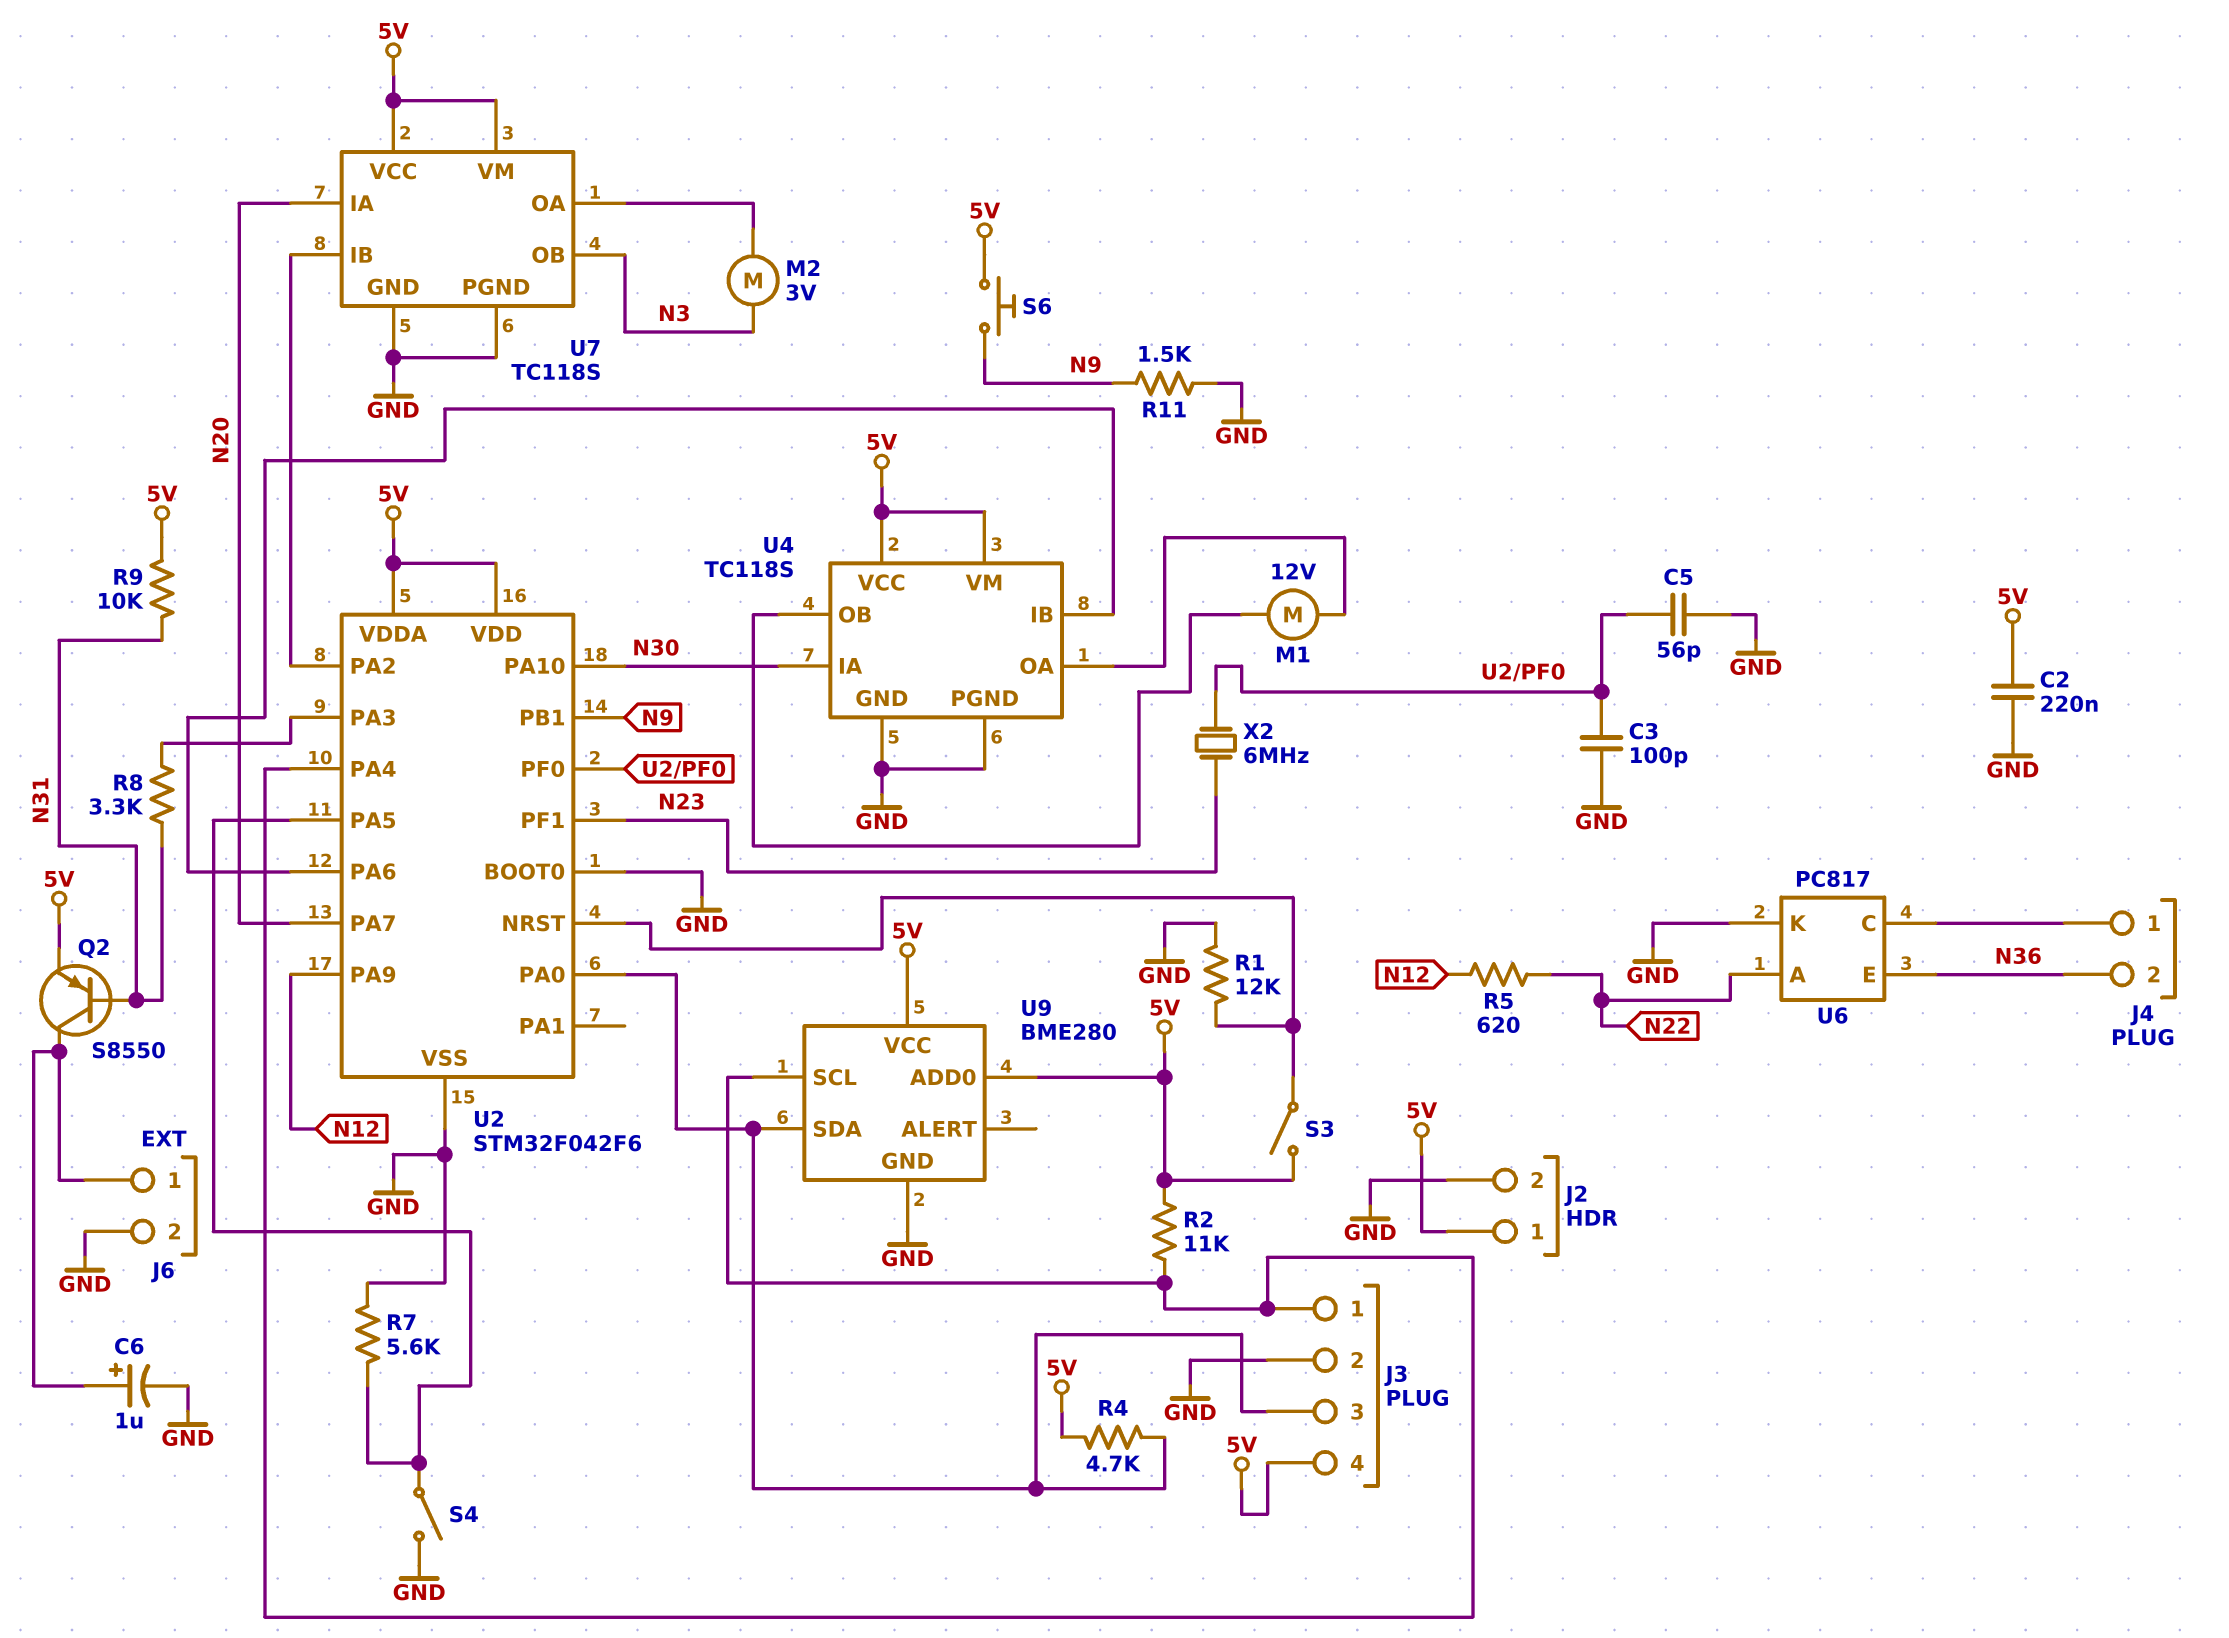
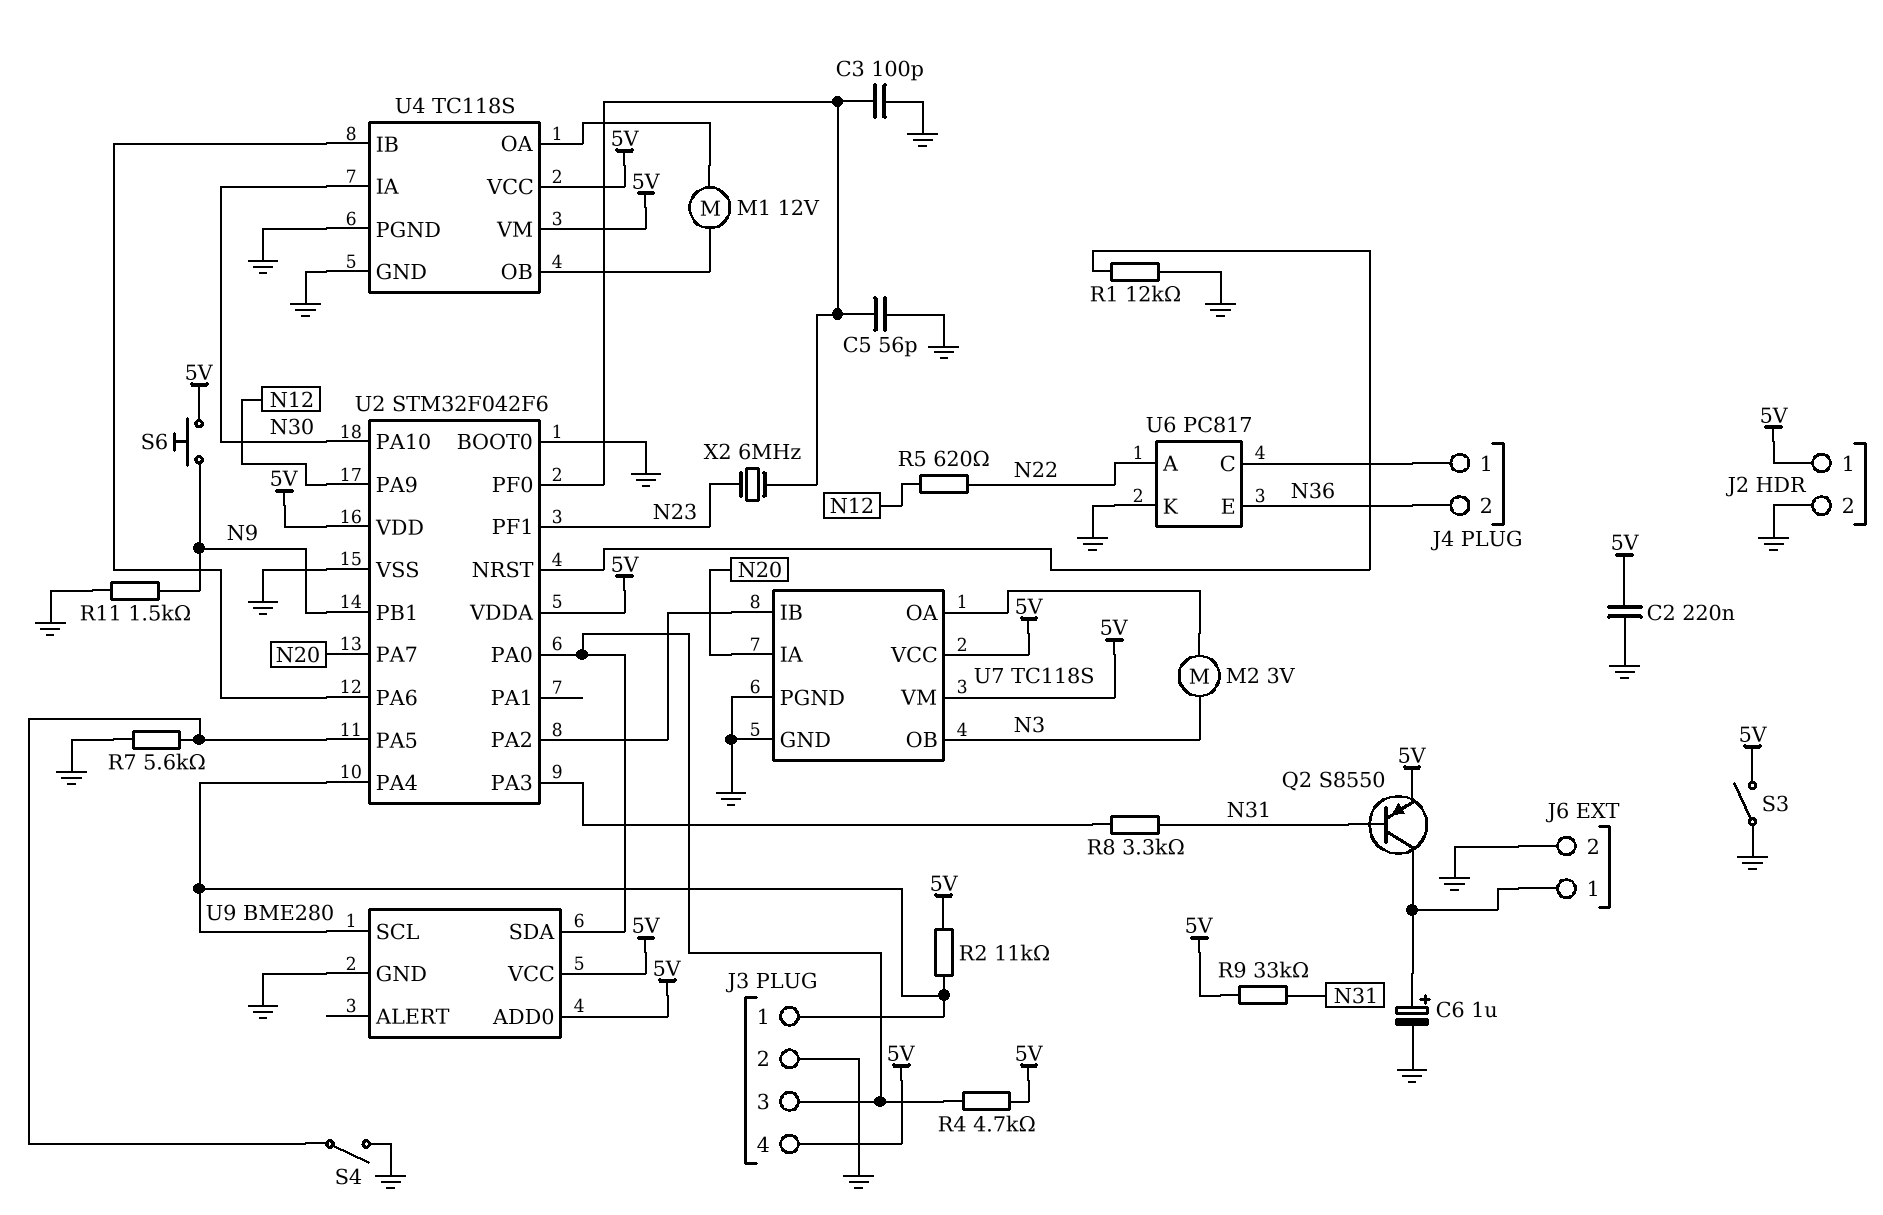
R9: 10k (5V, N31) -> 33k (5V, N31)
S3: switch (5V, U2/NRST) -> switch (5V, GND)

